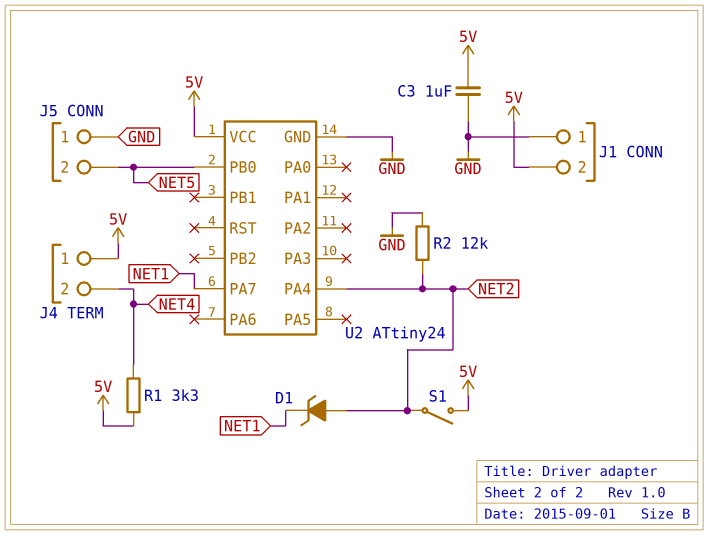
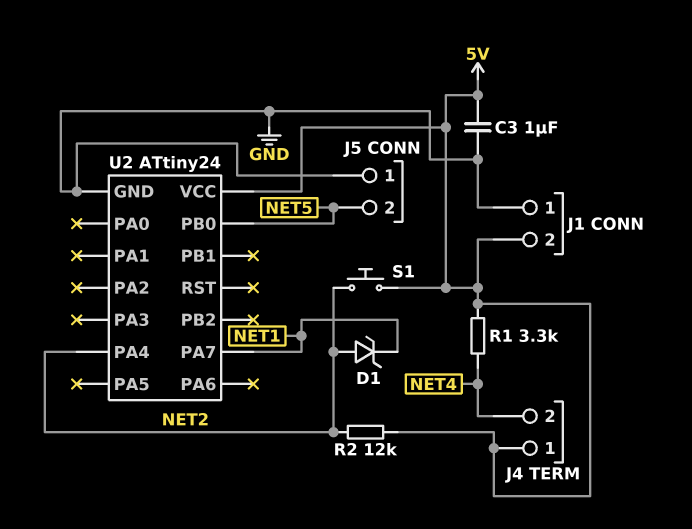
R2: 12k (GND, NET2) -> 12k (5V, NET2)
S1: switch (5V, NET2) -> button (5V, NET2)

